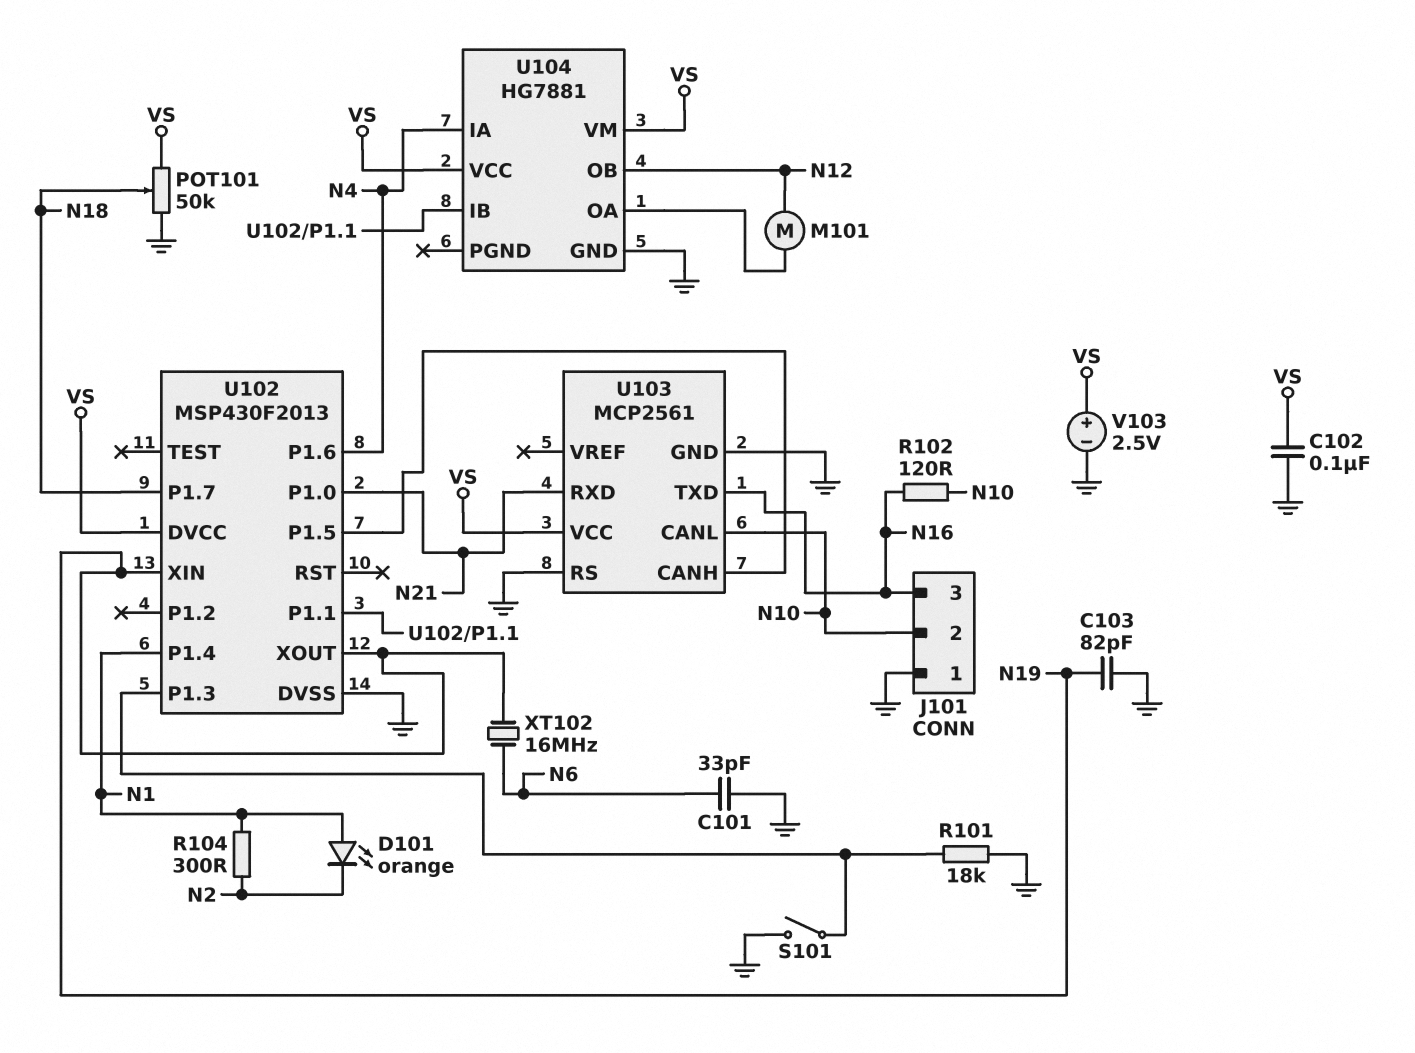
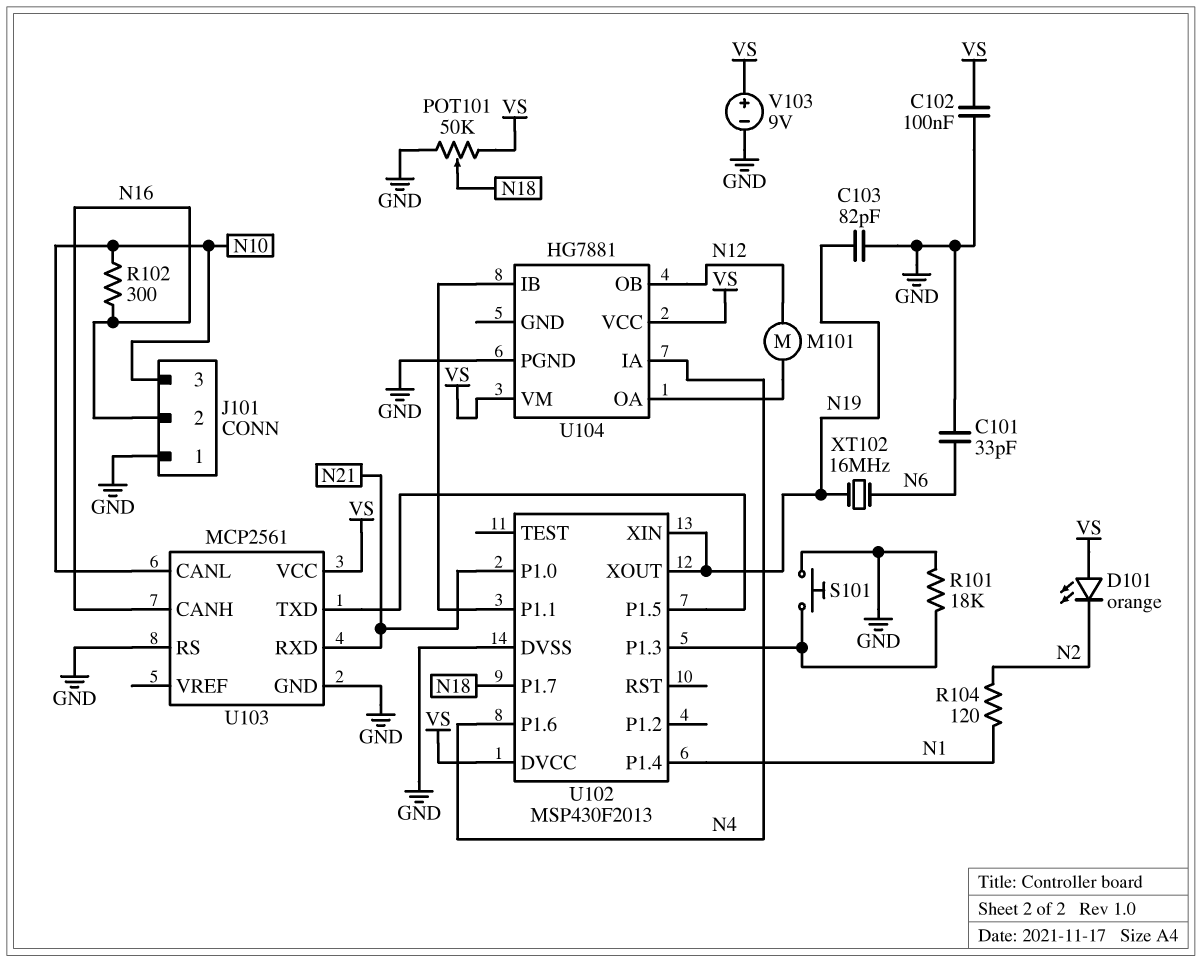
D101: LED orange (A N1, K N2) -> LED orange (A VS, K N2)
J101 pin 2: N10 -> N16
J101 pin 3: N16 -> N10
R102: 120 (N10, N16) -> 300 (N10, N16)
R104: 300 (N1, N2) -> 120 (N1, N2)
S101: switch (GND, U102/P1.3) -> button (GND, U102/P1.3)
U103 pin CANH: U102/P1.5 -> N16
U103 pin TXD: N16 -> U102/P1.5
U104 pin GND: GND -> none
U104 pin PGND: none -> GND
V103: 2.5V (plus VS, minus GND) -> 9V (plus VS, minus GND)

